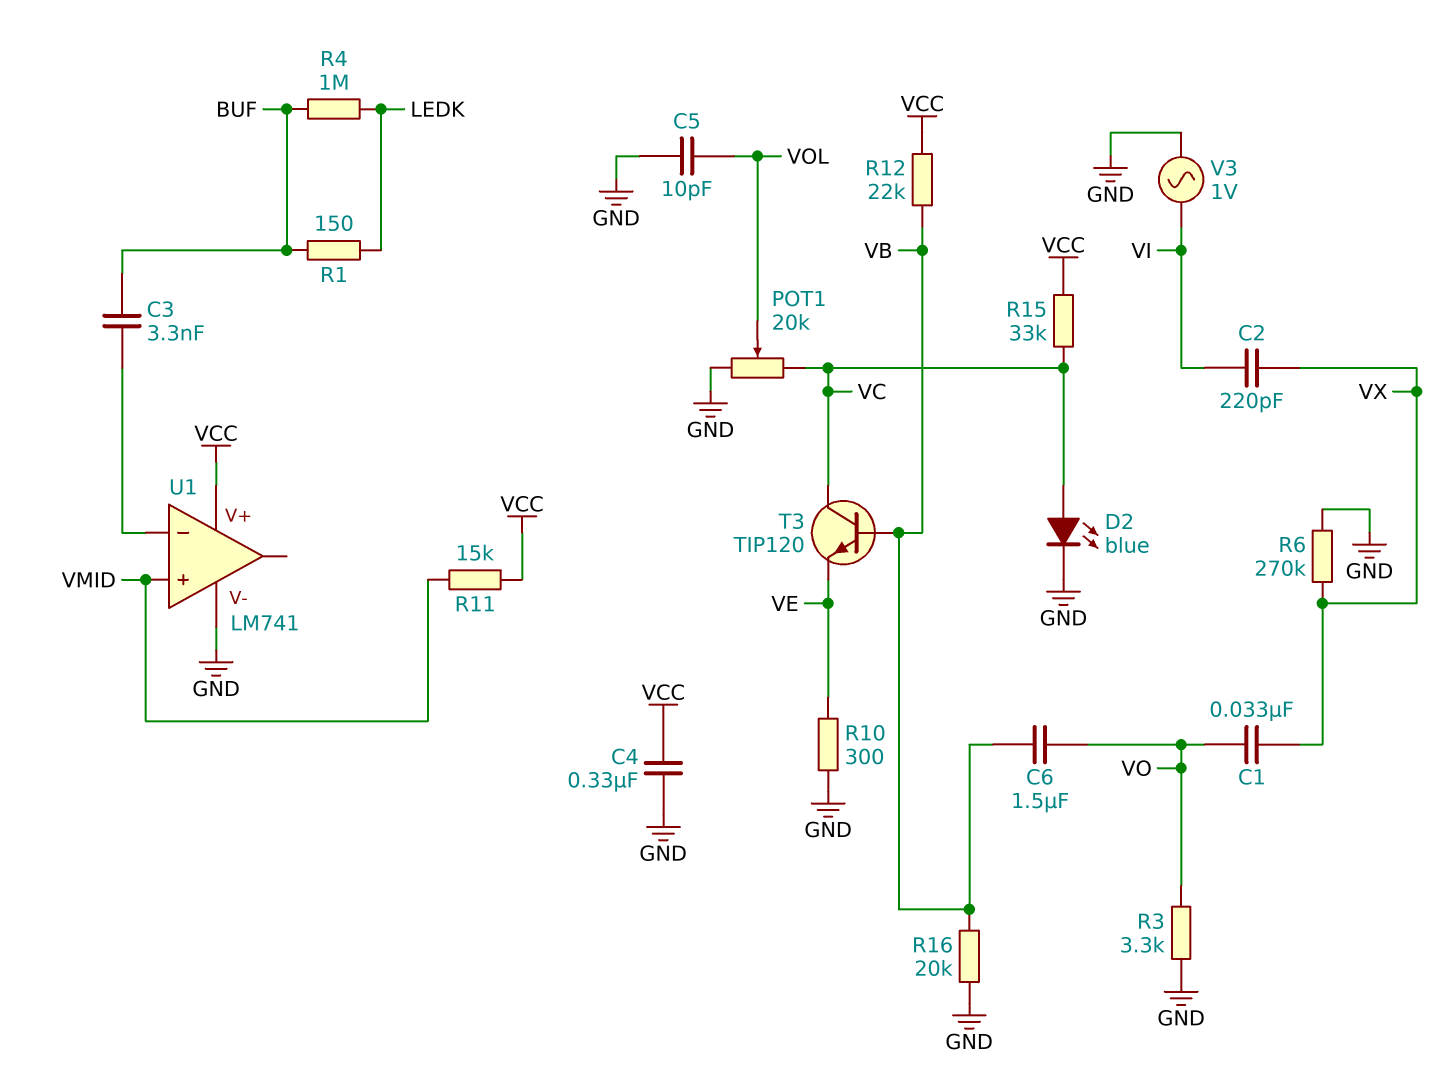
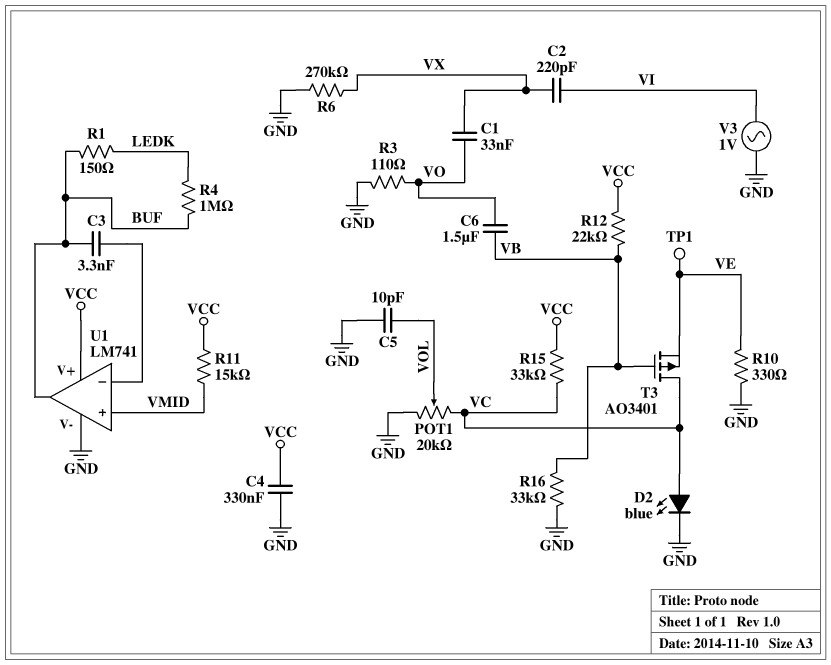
R3: 3.3k (GND, VO) -> 110 (GND, VO)
R10: 300 (GND, VE) -> 330 (GND, VE)
R16: 20k (GND, VB) -> 33k (GND, VB)
T3: NPN TIP120 (B VB, C VC, E VE) -> PMOS AO3401 (G VB, D VC, S VE)
TP1: none -> test point (VE)
U1 pin out: none -> BUF

